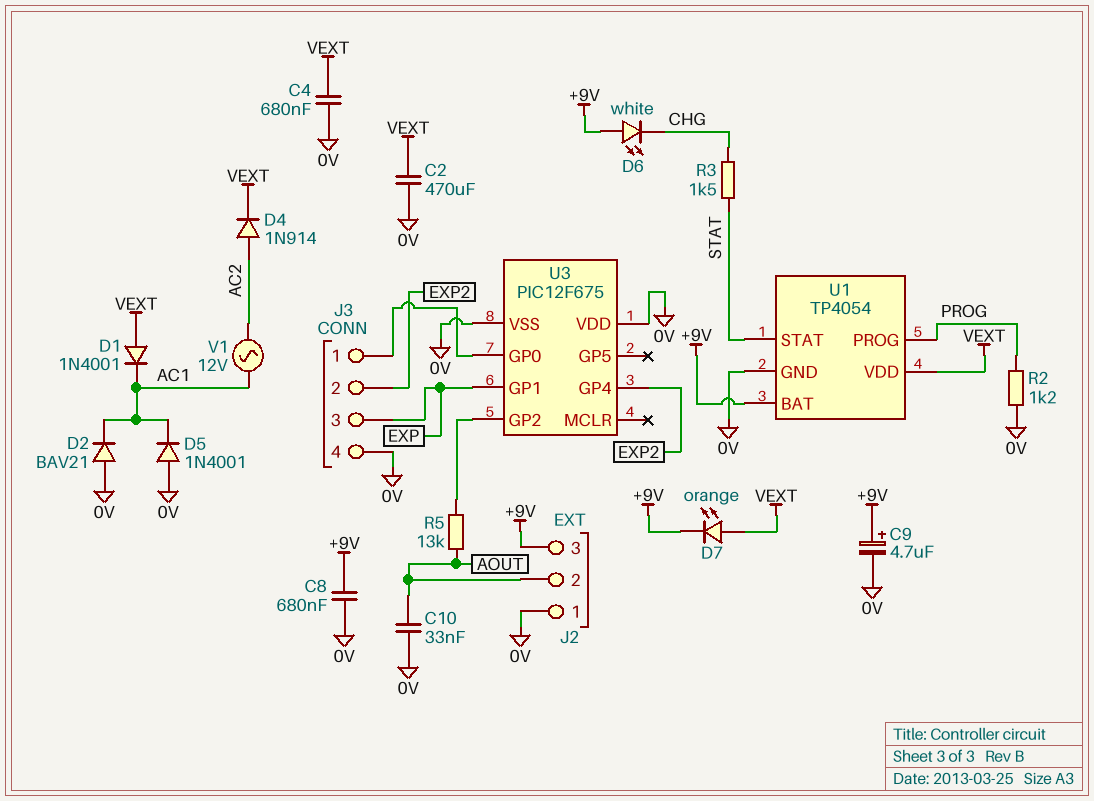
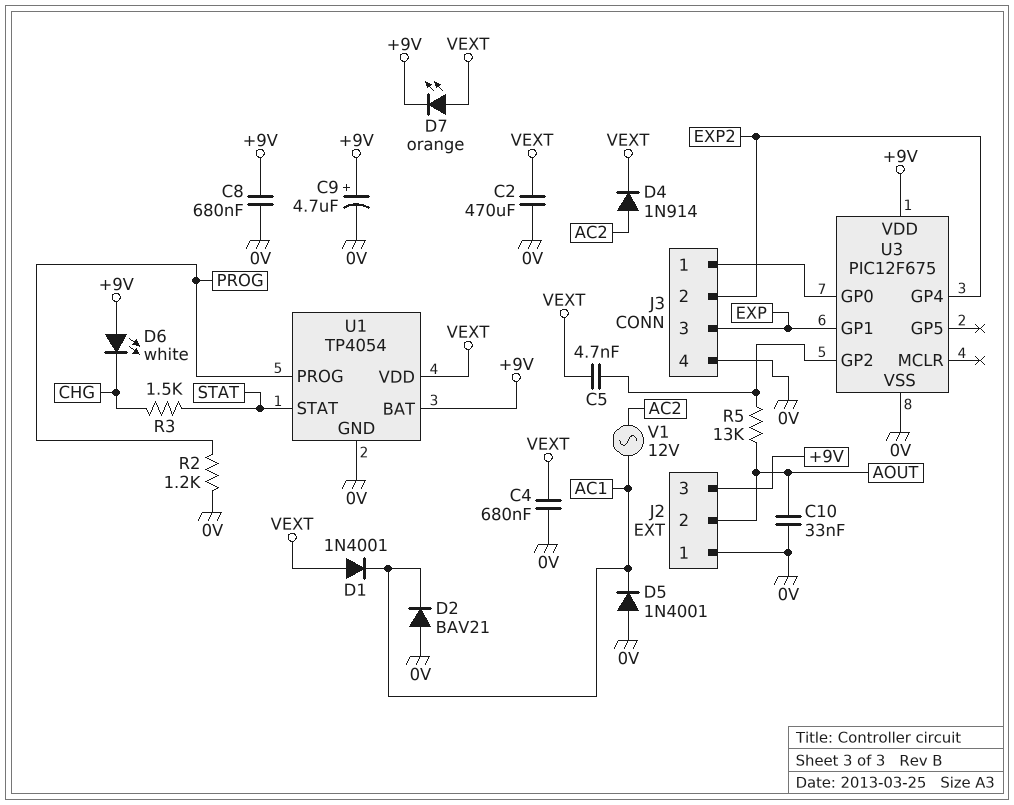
C5: none -> 4.7nF (U3/GP2, VEXT)
U3 pin VDD: 0V -> +9V

